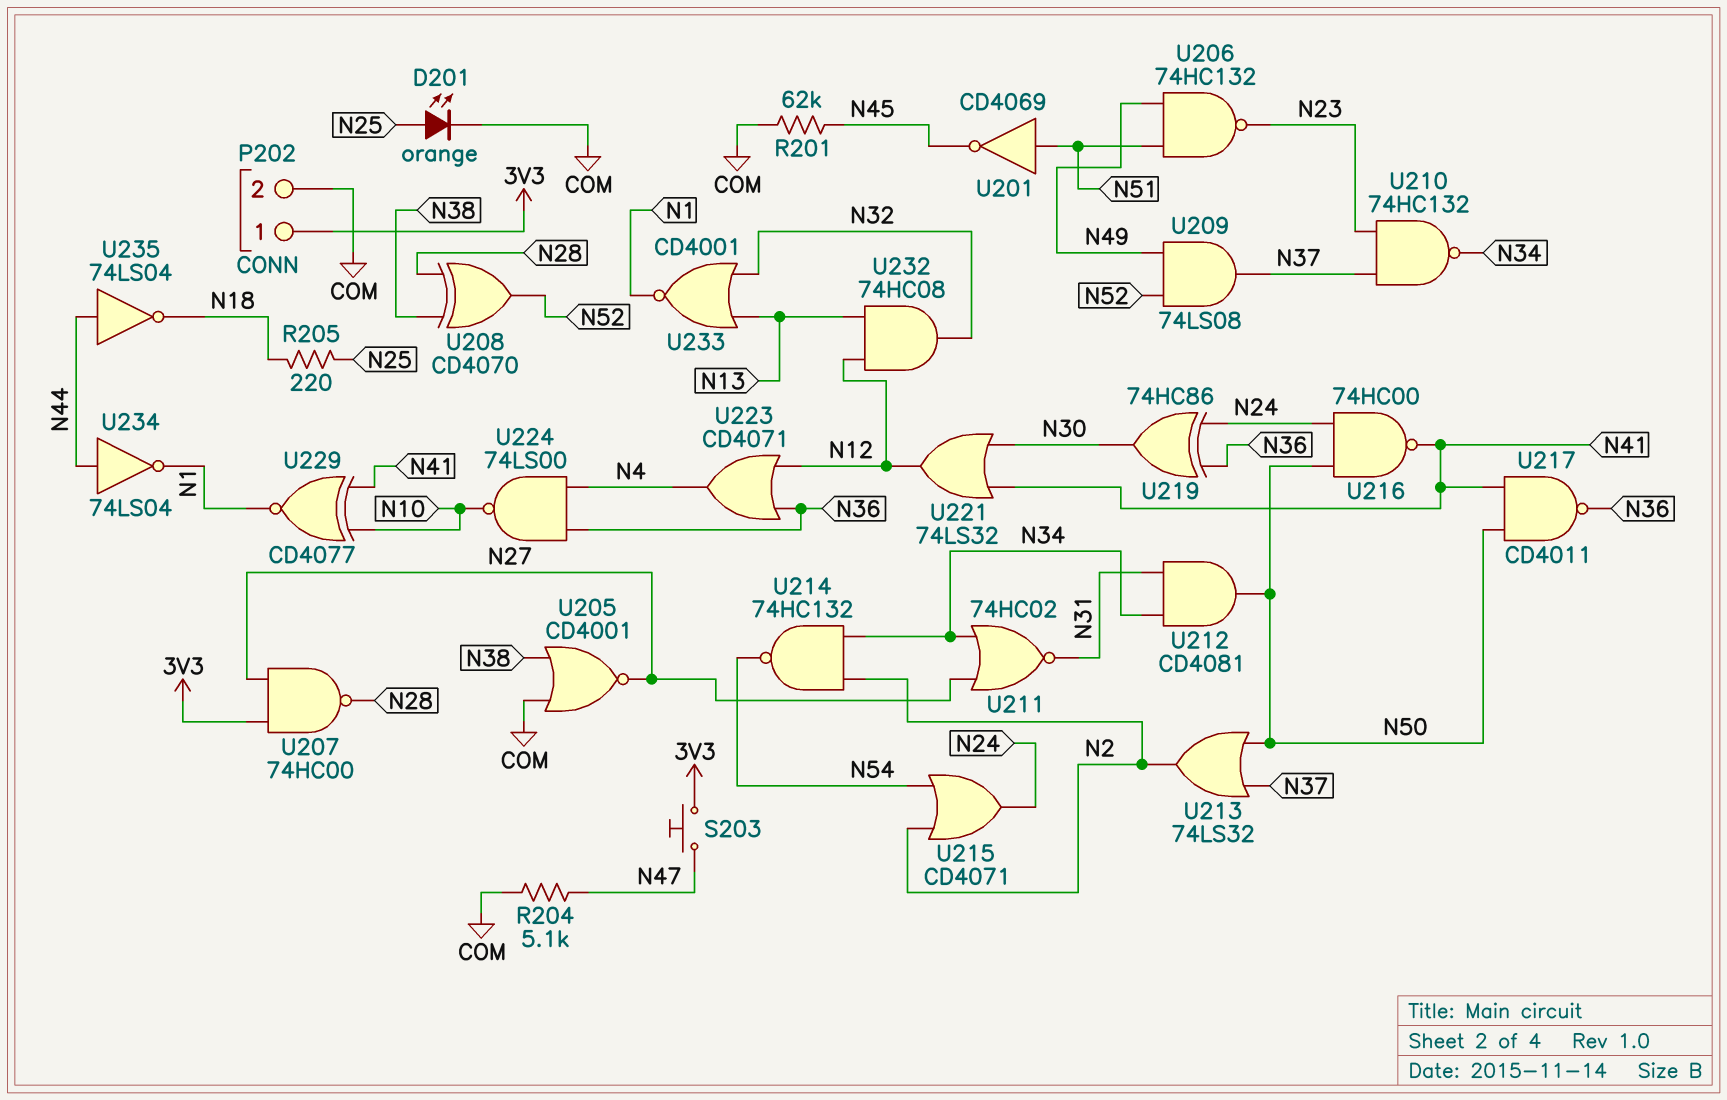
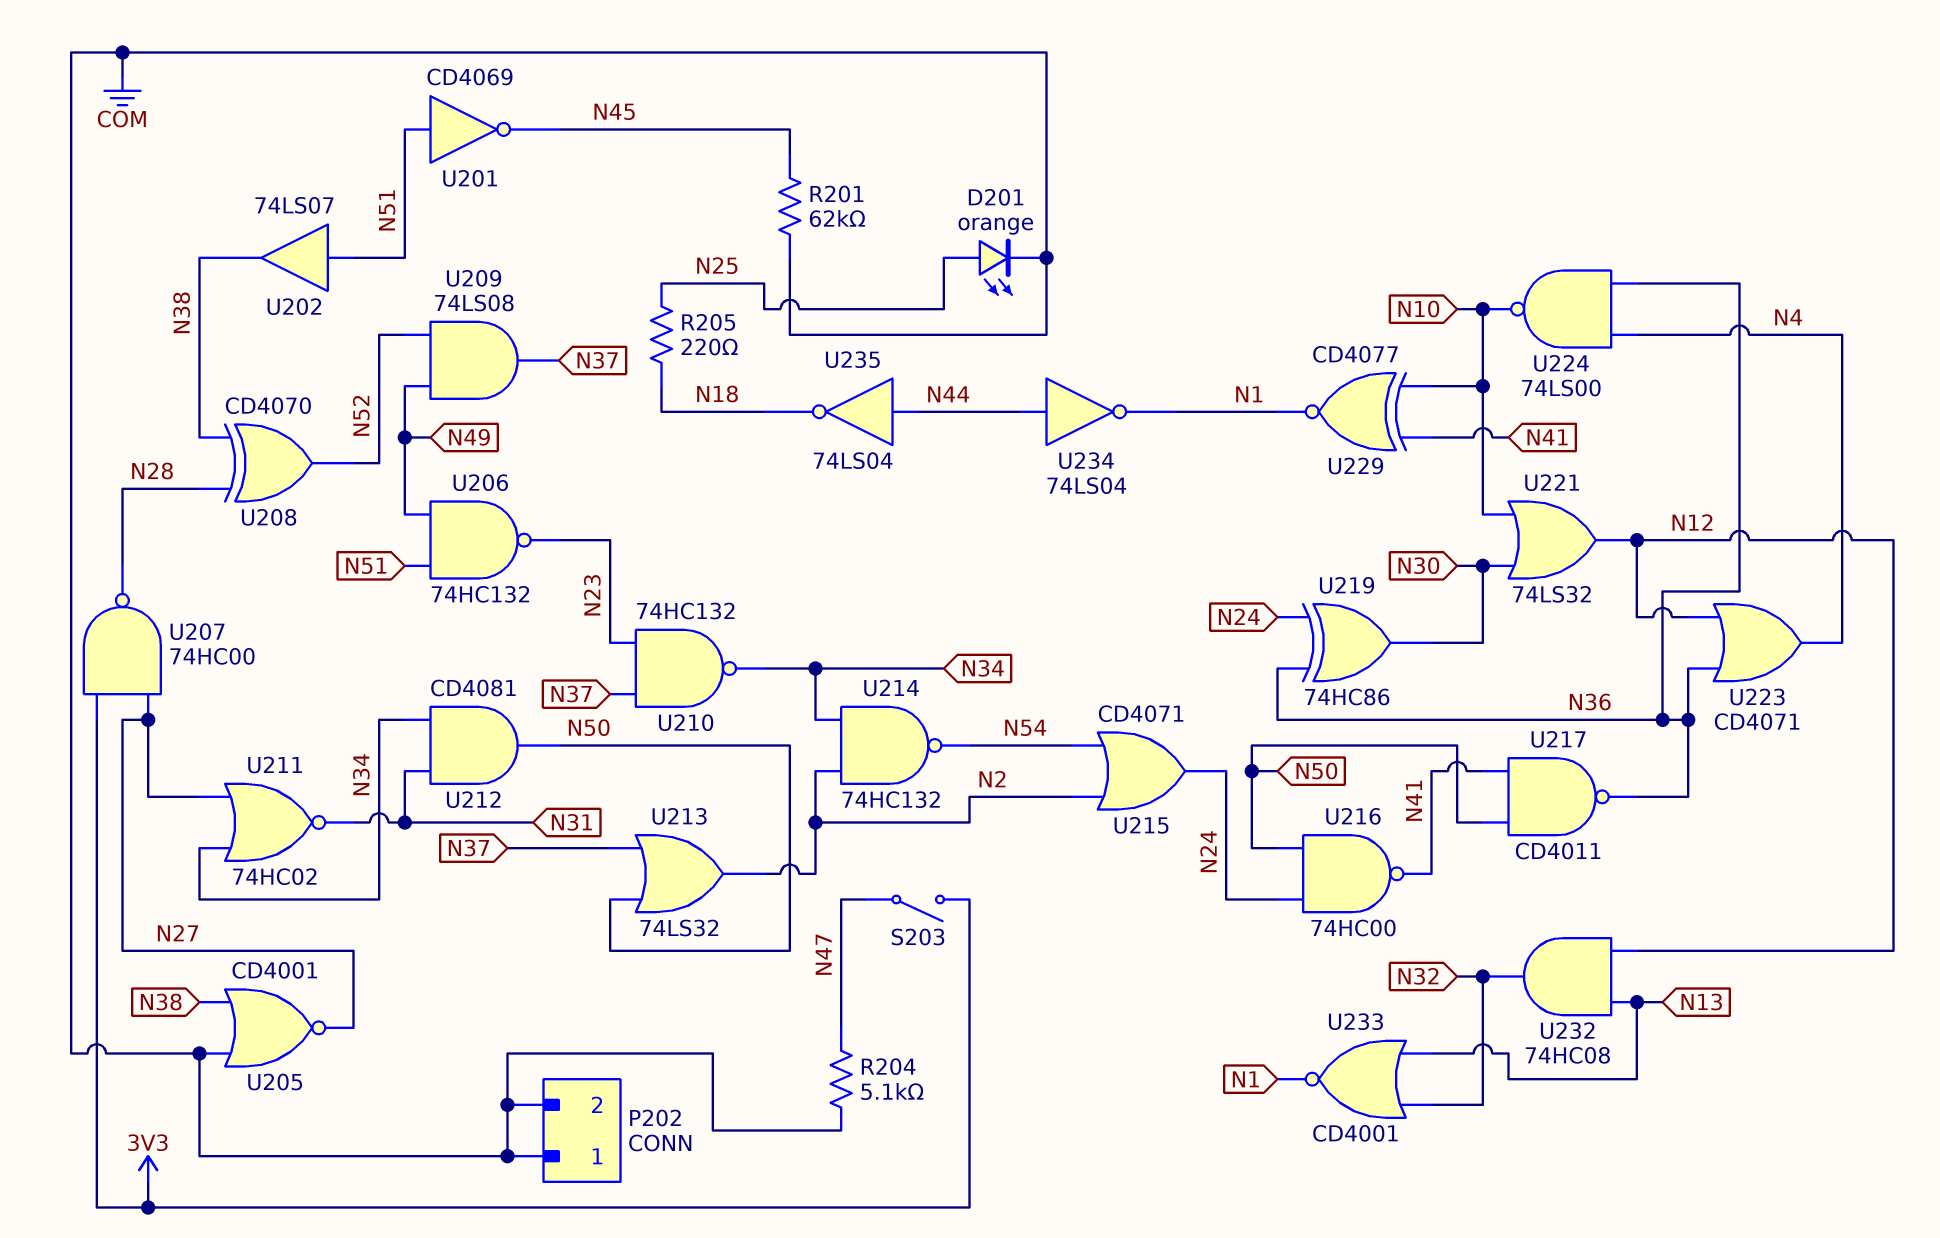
P202 pin 1: 3V3 -> COM
S203: button (3V3, N47) -> switch (3V3, N47)
U202: none -> buffer 74LS07 (in N51, out N38)
U221: OR 74LS32 (in N30, in N41, out N12) -> OR 74LS32 (in N10, in N30, out N12)

